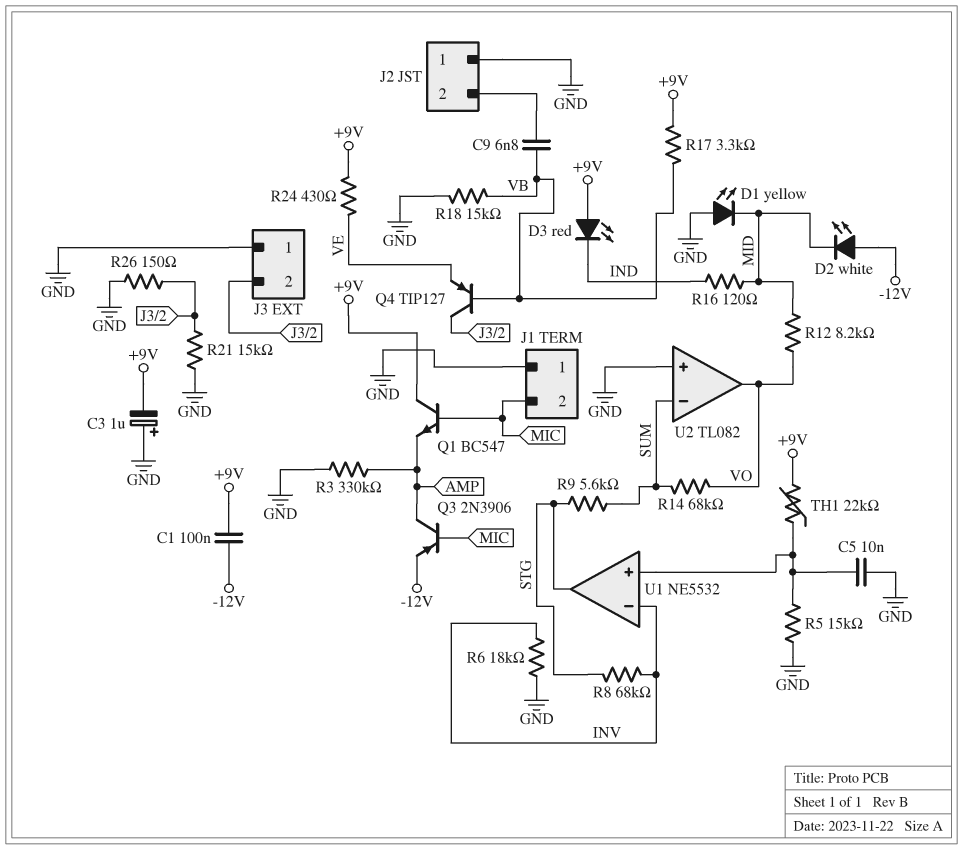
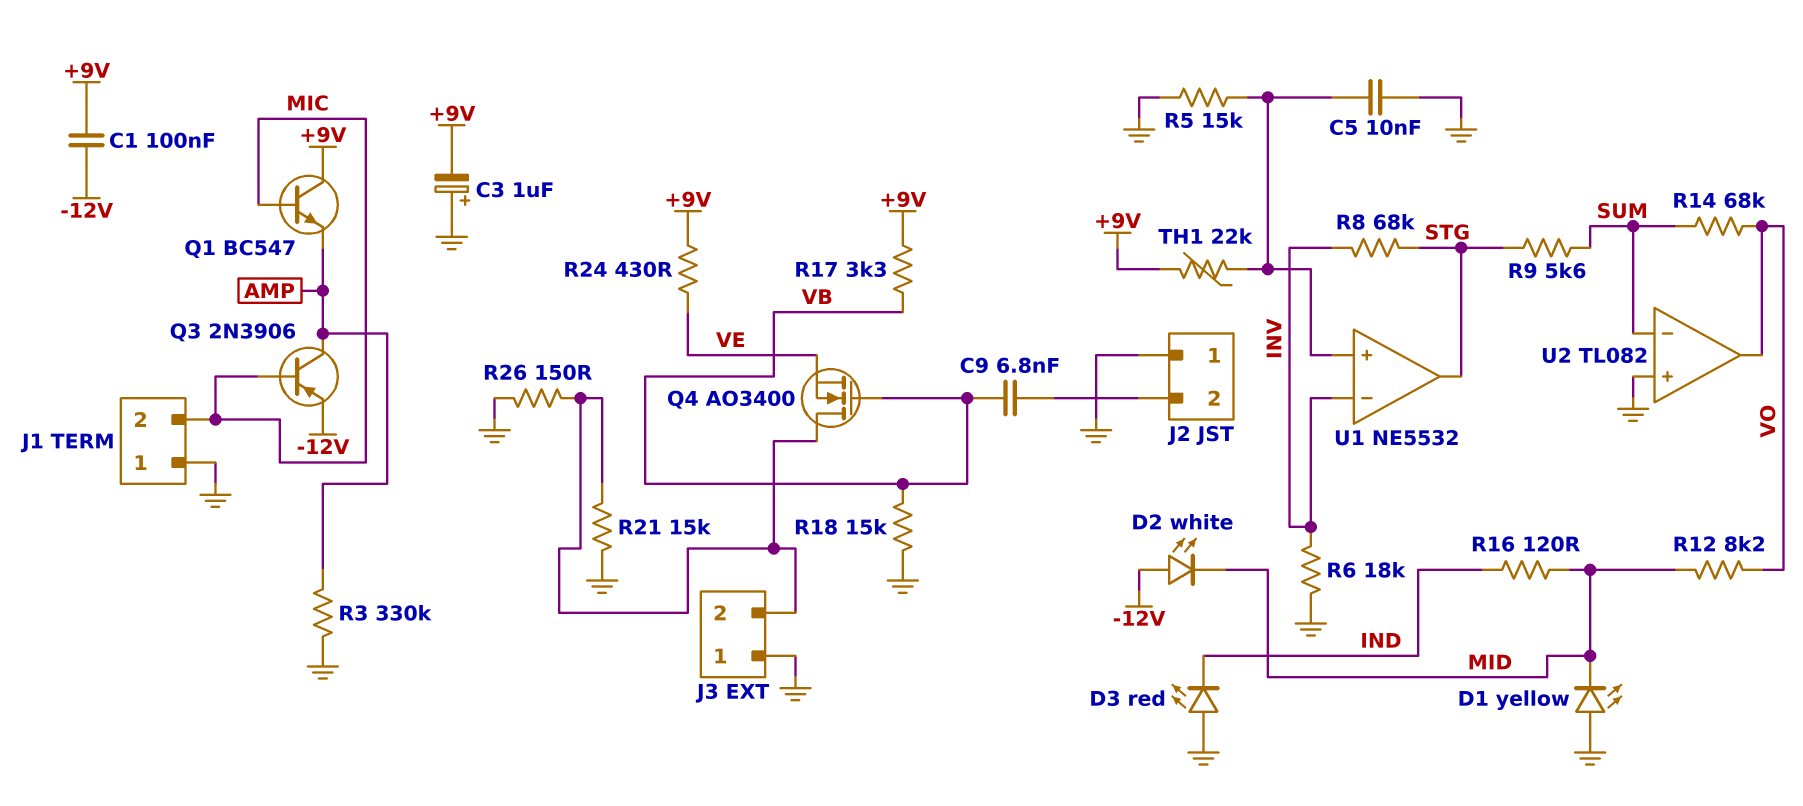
D3: LED red (A +9V, K IND) -> LED red (A GND, K IND)
Q4: PNP TIP127 (B VB, C J3/2, E VE) -> NMOS AO3400 (G VB, D J3/2, S VE)

